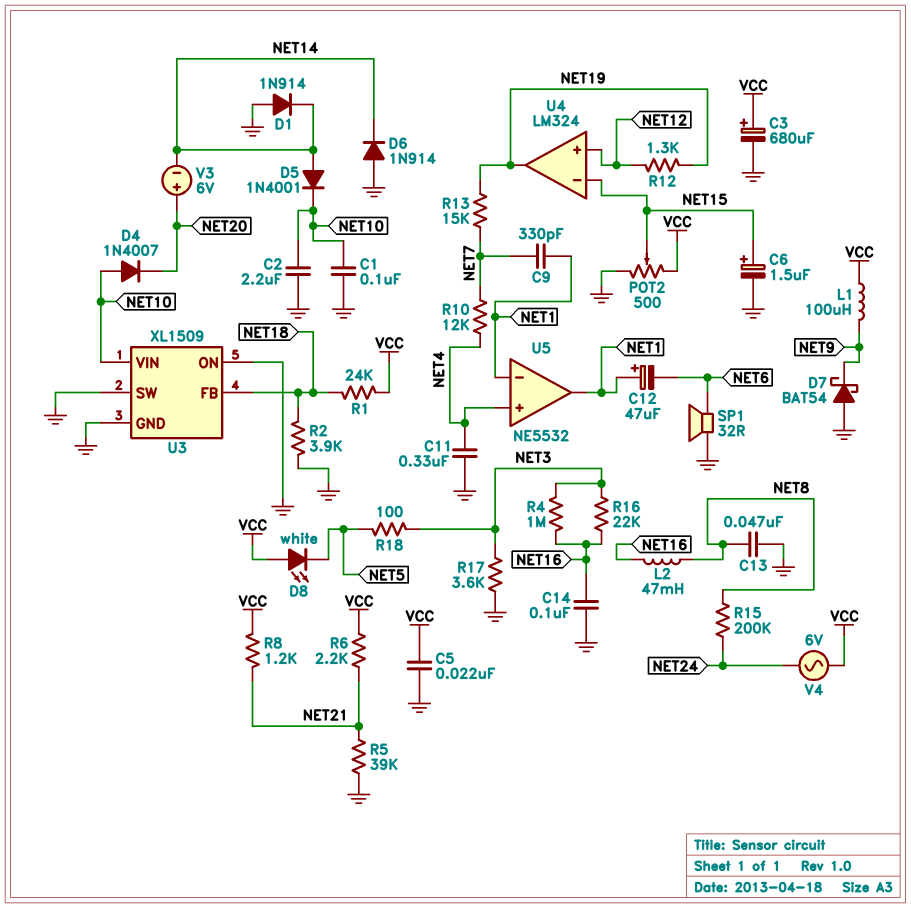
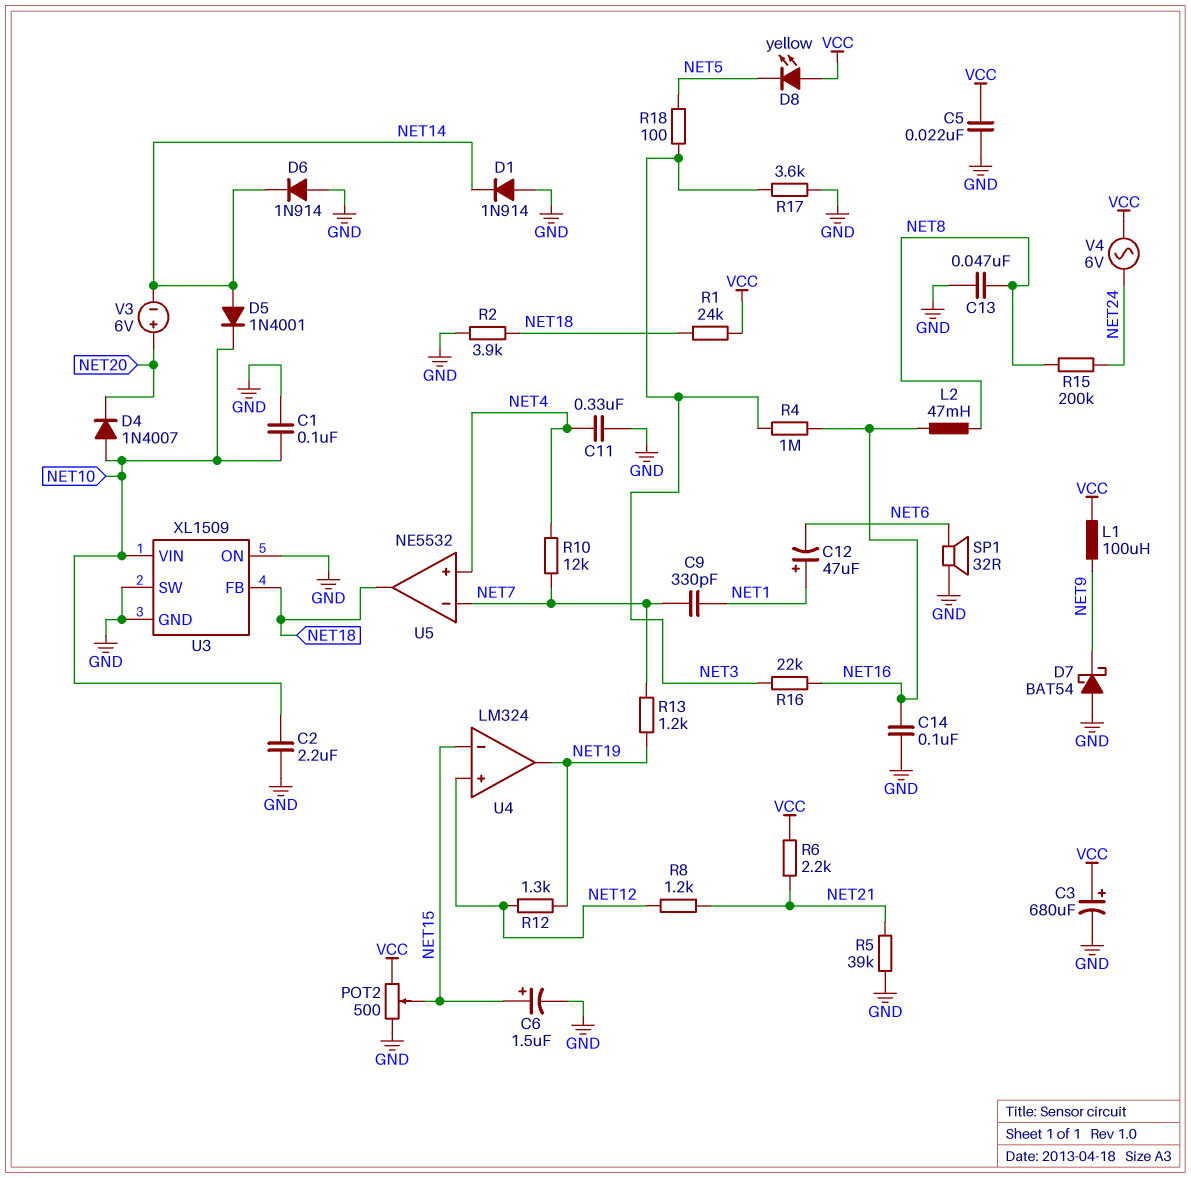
D8: LED white (A VCC, K NET5) -> LED yellow (A VCC, K NET5)
R8: 1.2k (NET21, VCC) -> 1.2k (NET12, NET21)
R13: 15k (NET7, NET19) -> 1.2k (NET7, NET19)
U5 pin in-: NET1 -> NET7
U5 pin out: NET1 -> NET18

